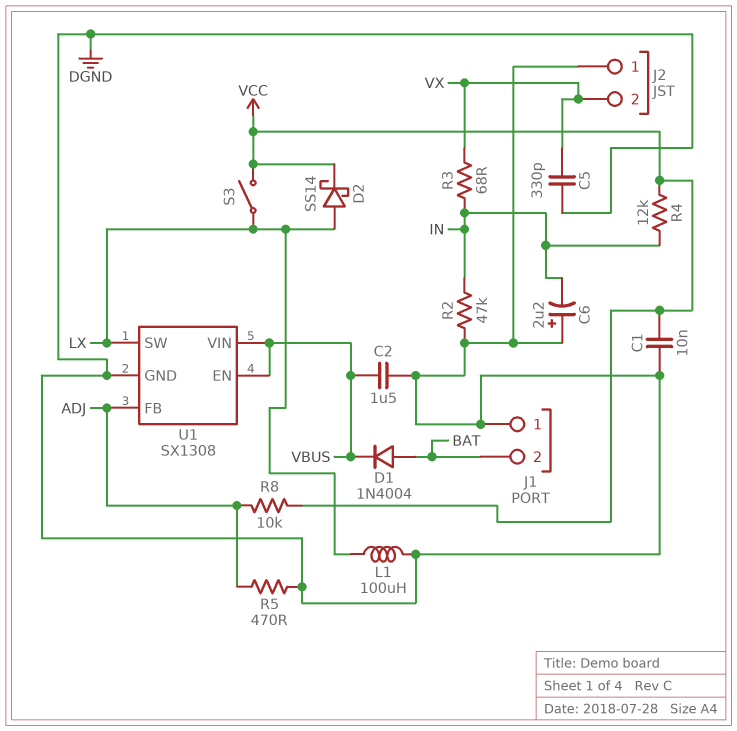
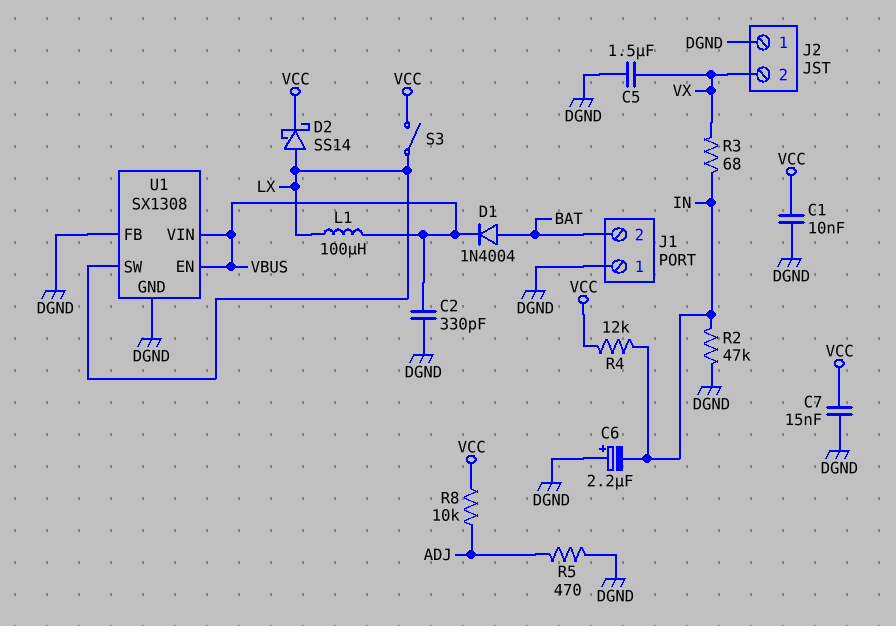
C2: 1.5uF (DGND, VBUS) -> 330pF (DGND, VBUS)
C5: 330pF (DGND, VX) -> 1.5uF (DGND, VX)
C7: none -> 15nF (DGND, VCC)
L1: 100uH (DGND, LX) -> 100uH (LX, VBUS)
U1 pin FB: ADJ -> DGND

